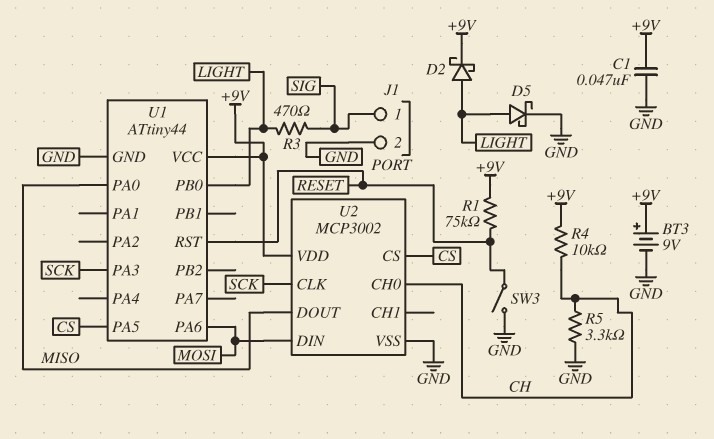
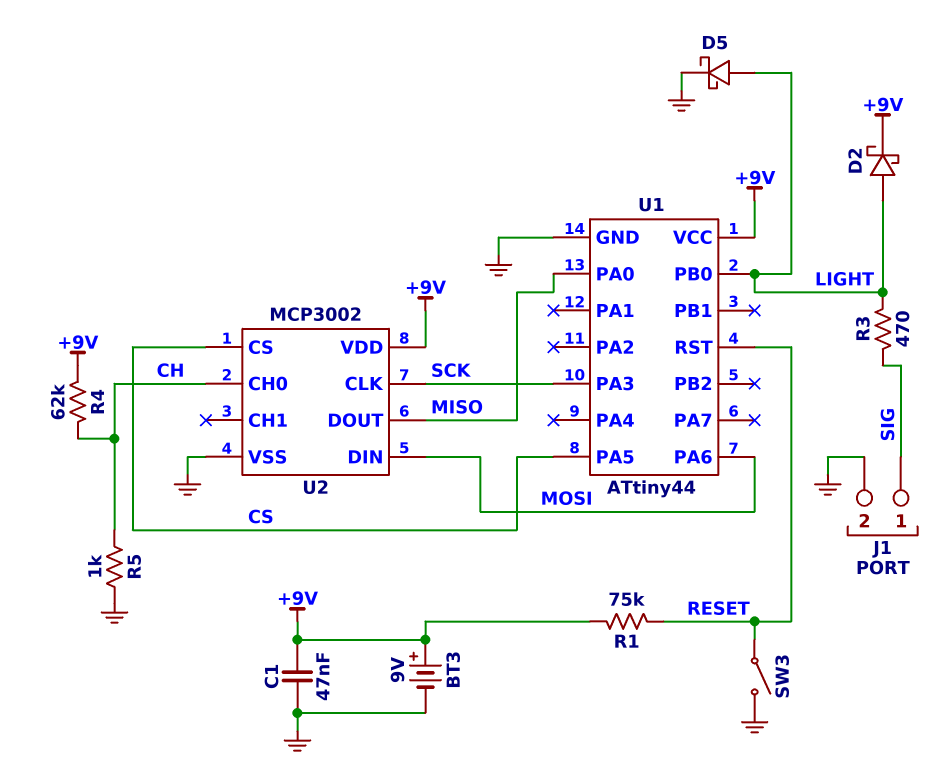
R4: 10k (+9V, CH) -> 62k (+9V, CH)
R5: 3.3k (CH, GND) -> 1k (CH, GND)

